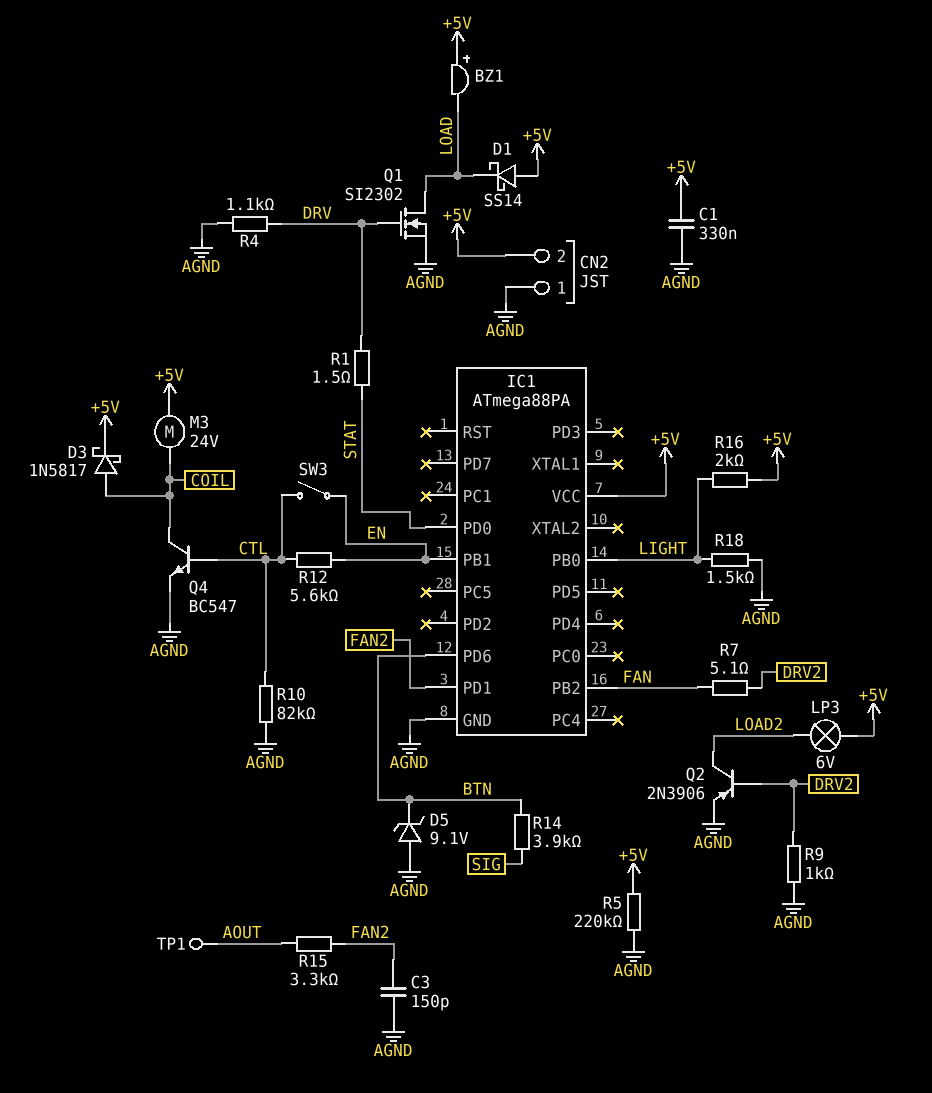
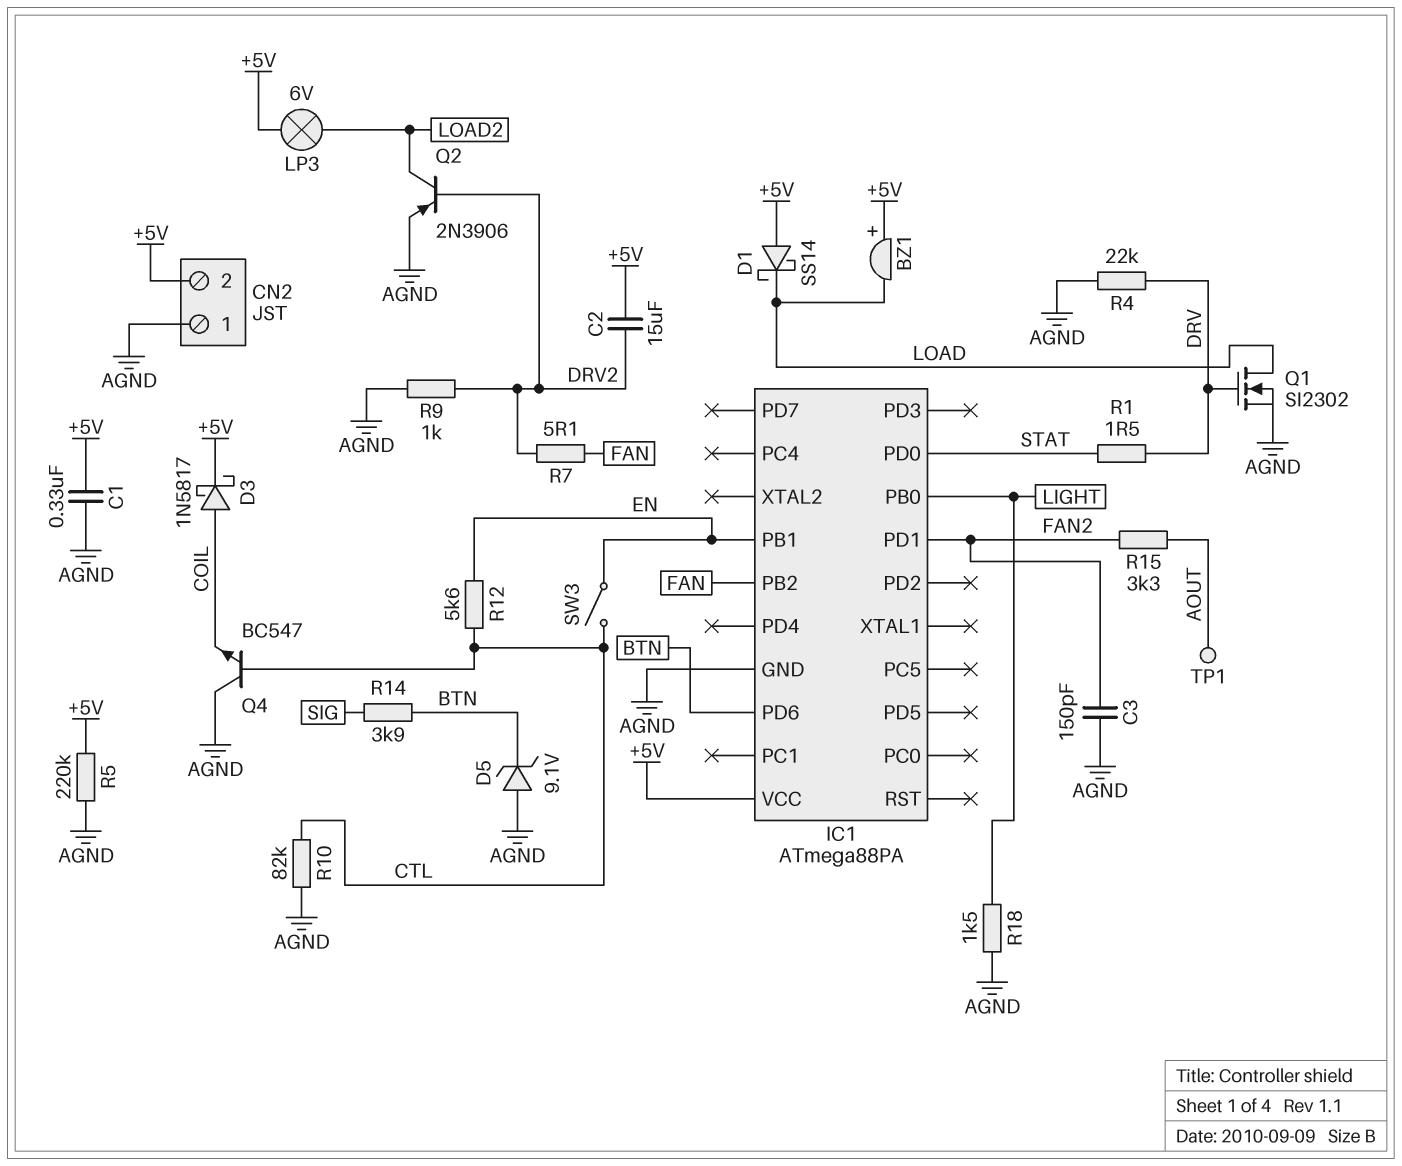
C2: none -> 15uF (+5V, DRV2)
M3: motor 24V (+5V, COIL) -> none
Q4: NPN BC547 (B CTL, C COIL, E AGND) -> NPN BC547 (B CTL, C AGND, E COIL)
R4: 1.1k (AGND, DRV) -> 22k (AGND, DRV)
R16: 2k (+5V, LIGHT) -> none

